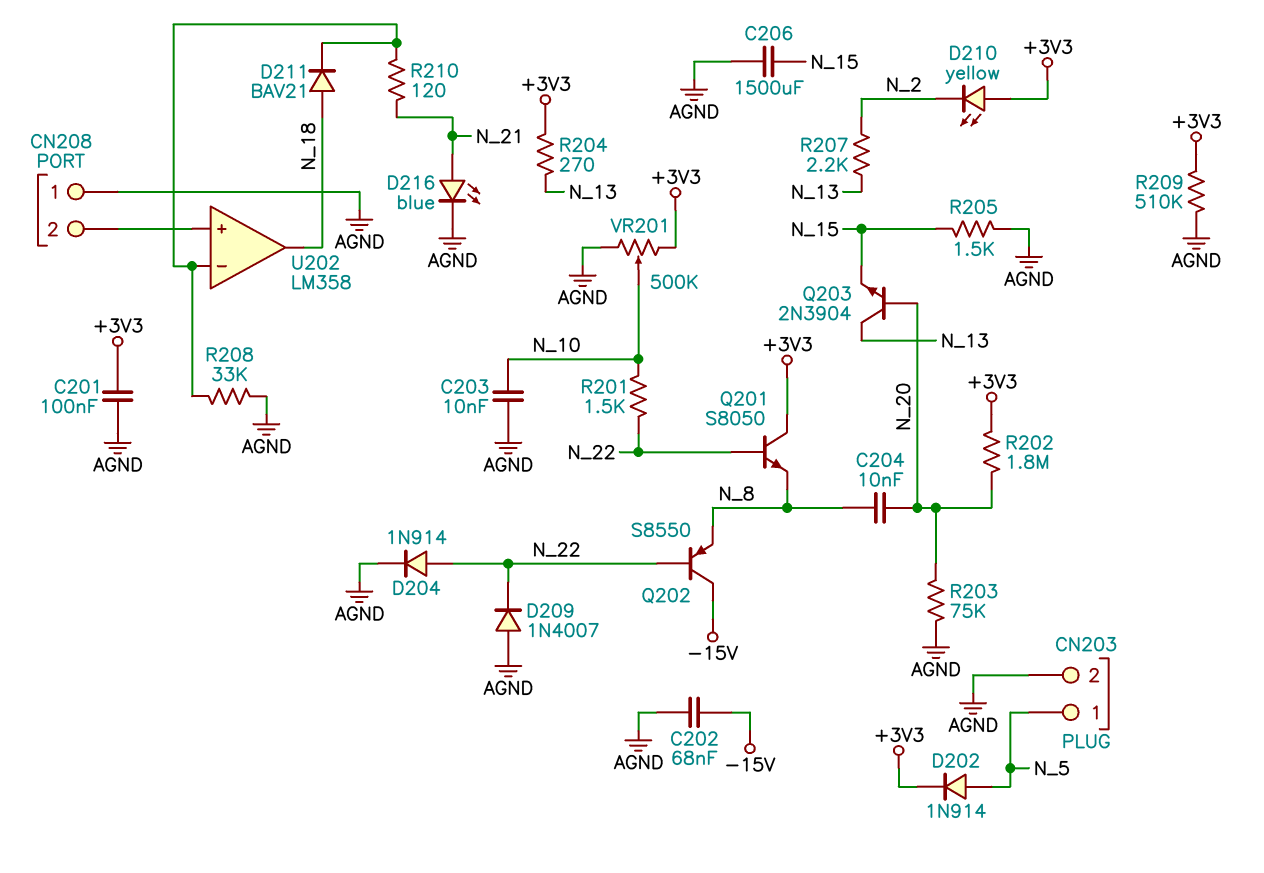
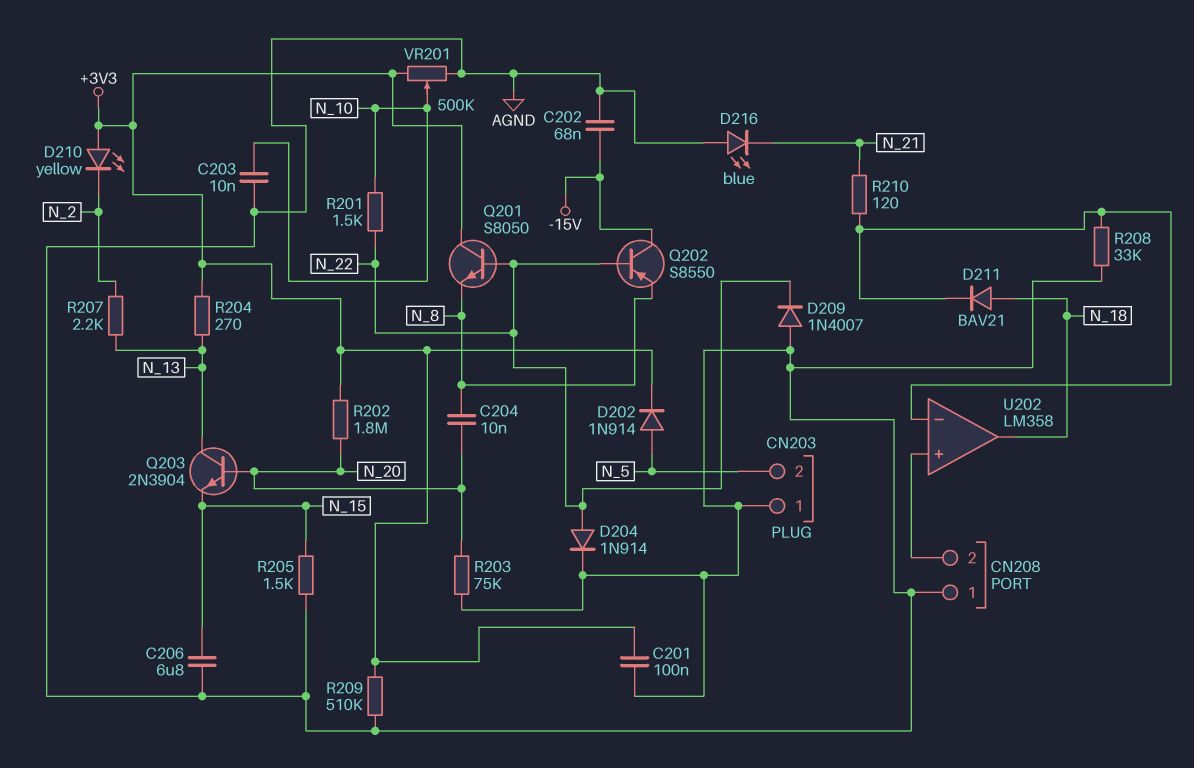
C206: 1500uF (AGND, N_15) -> 6.8uF (AGND, N_15)
CN203 pin 1: N_5 -> AGND
CN203 pin 2: AGND -> N_5
D216: LED blue (A N_21, K AGND) -> LED blue (A AGND, K N_21)

